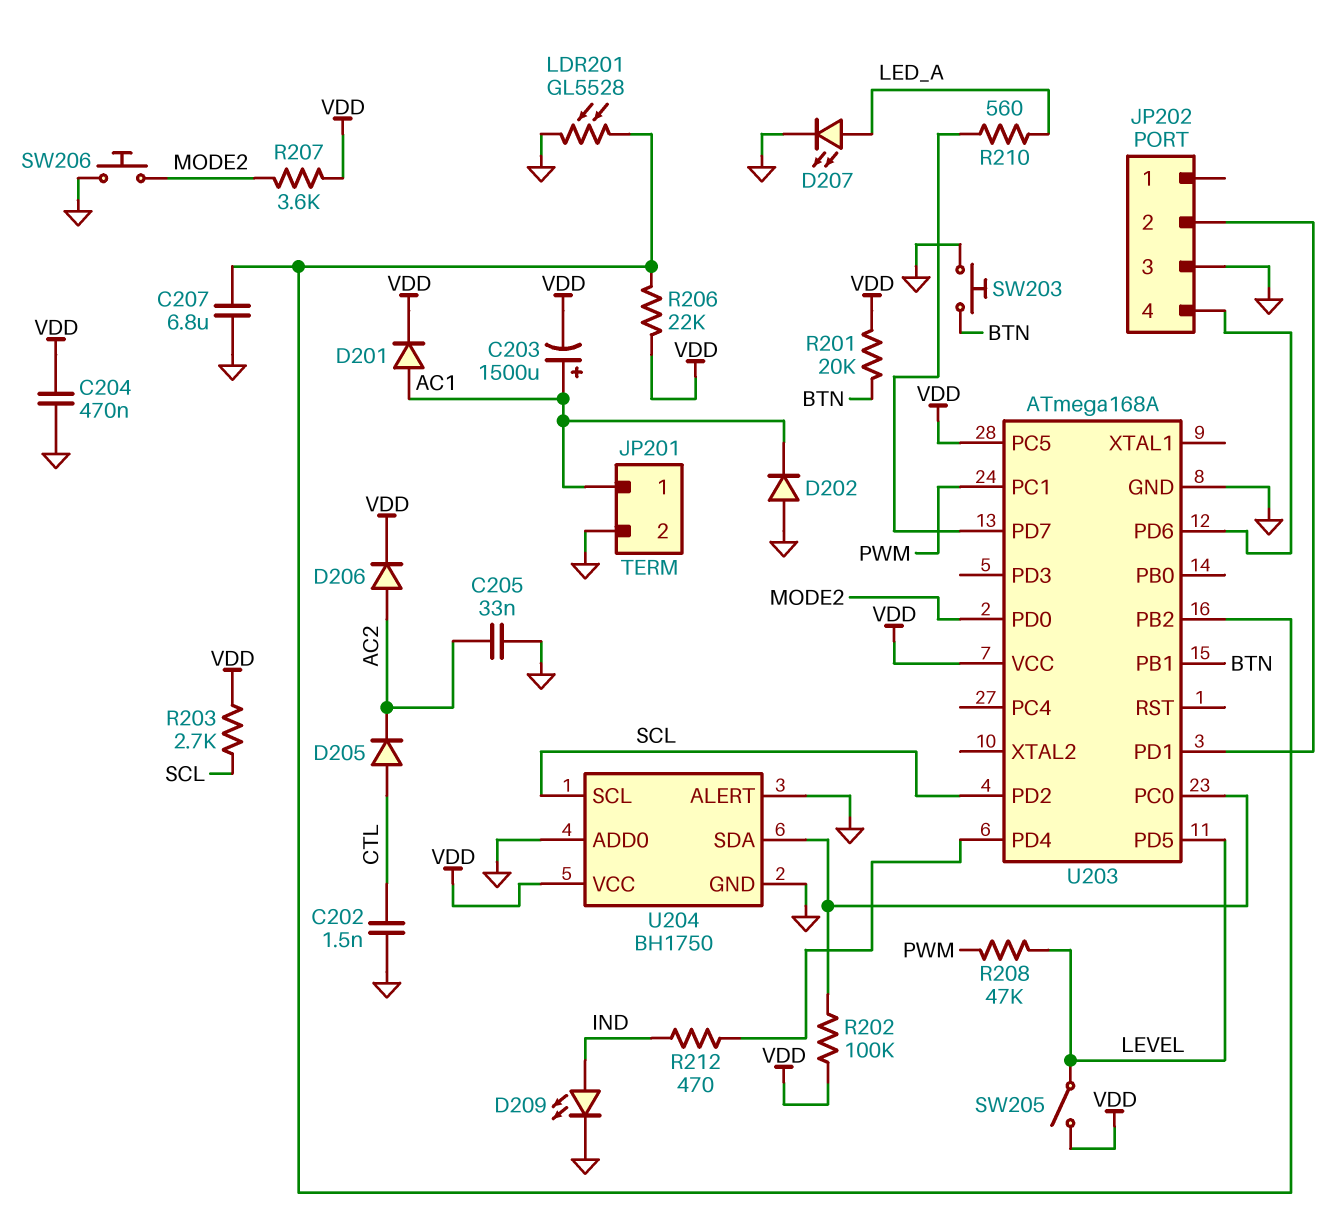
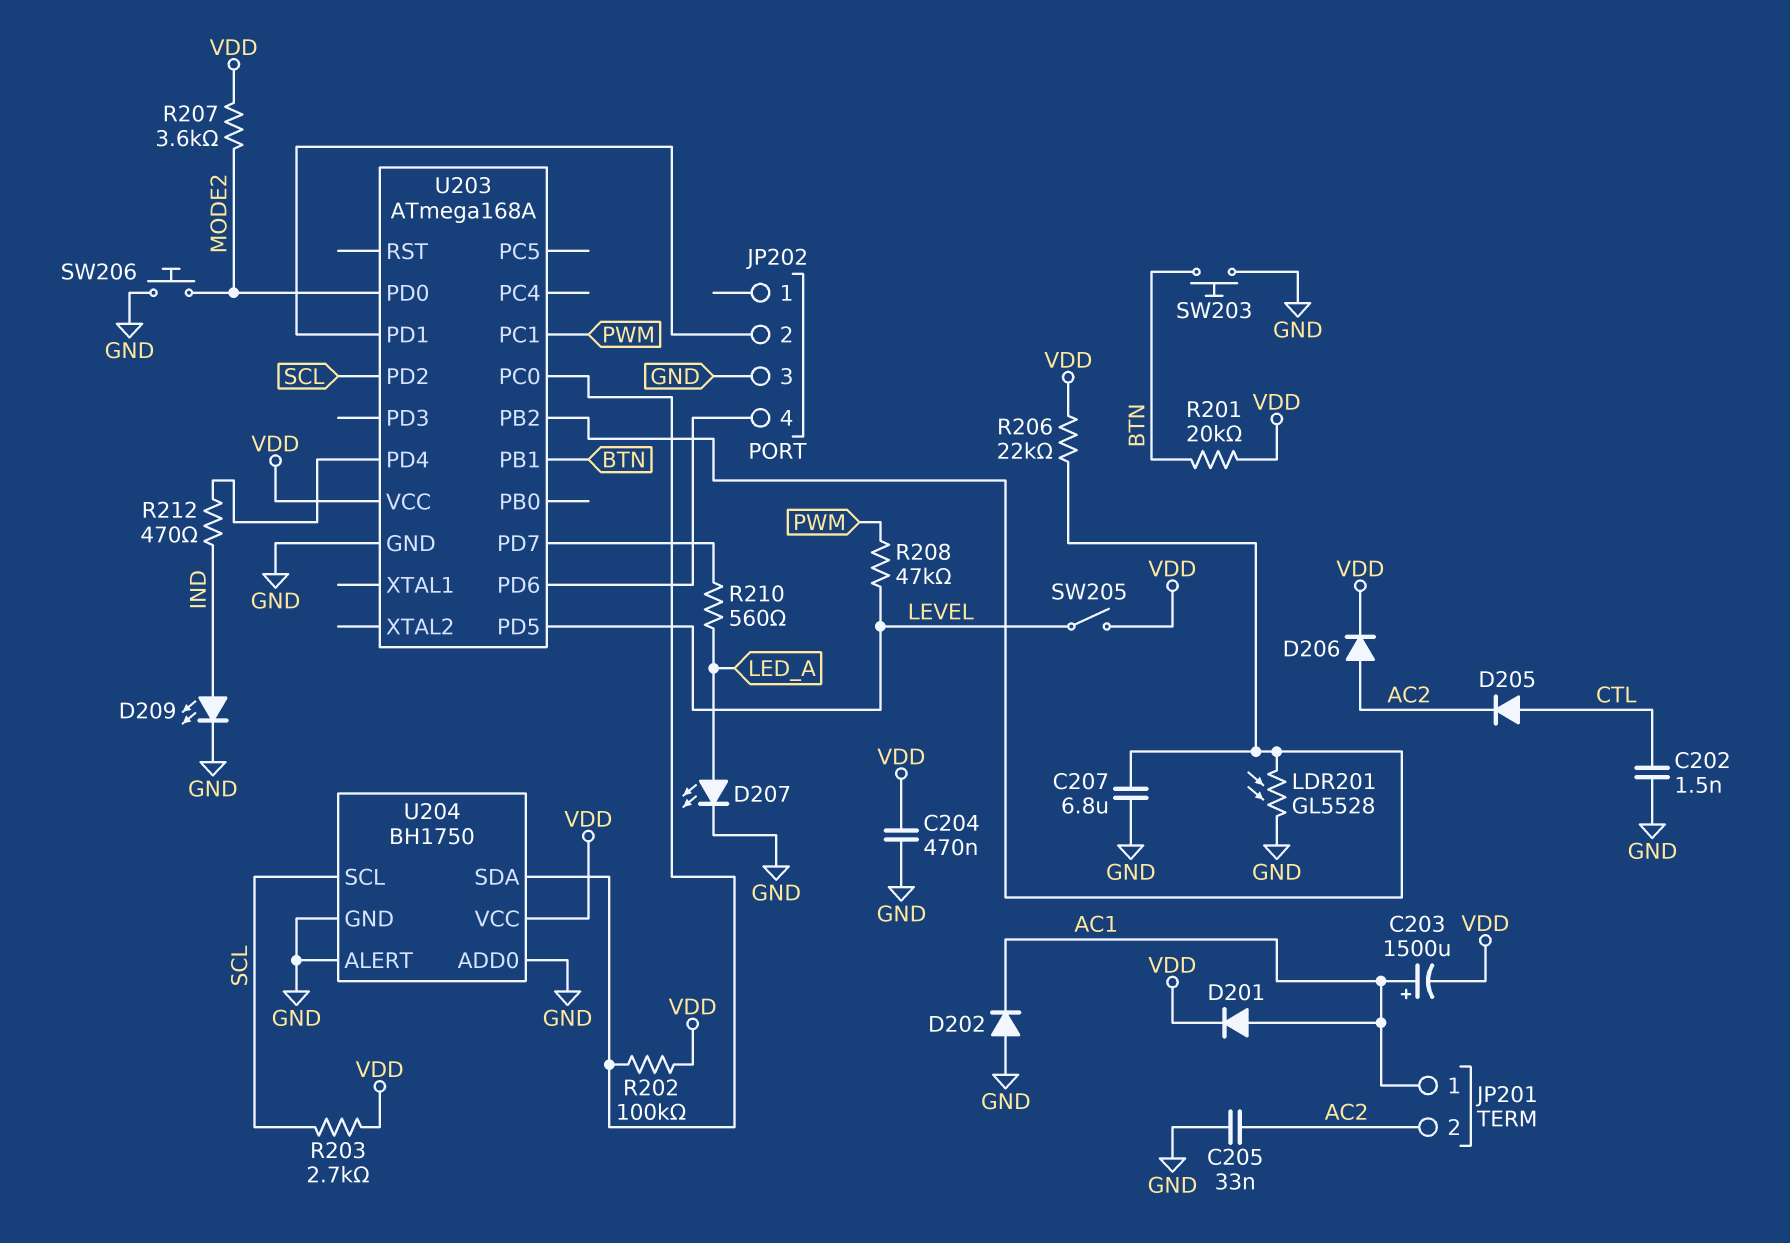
JP201 pin 2: GND -> AC2
U203 pin PC5: VDD -> none

